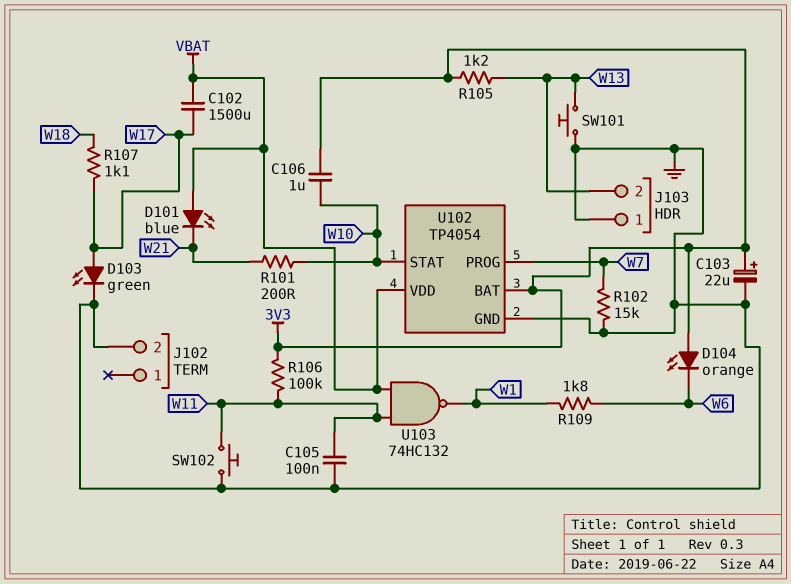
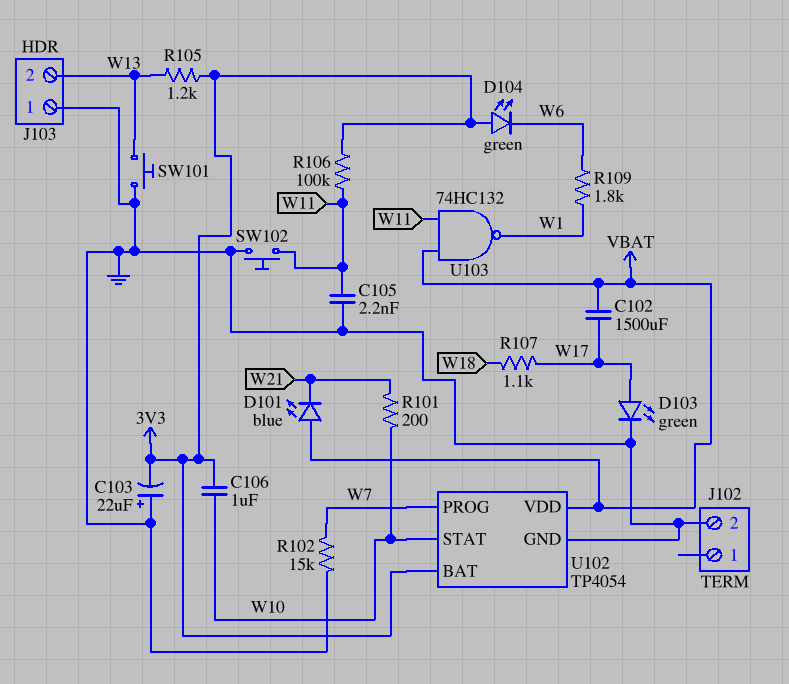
C103: 22uF (plus 3V3, minus GND) -> 22uF (plus GND, minus 3V3)
C105: 100nF (GND, W11) -> 2.2nF (GND, W11)
D104: LED orange (A 3V3, K W6) -> LED green (A 3V3, K W6)

